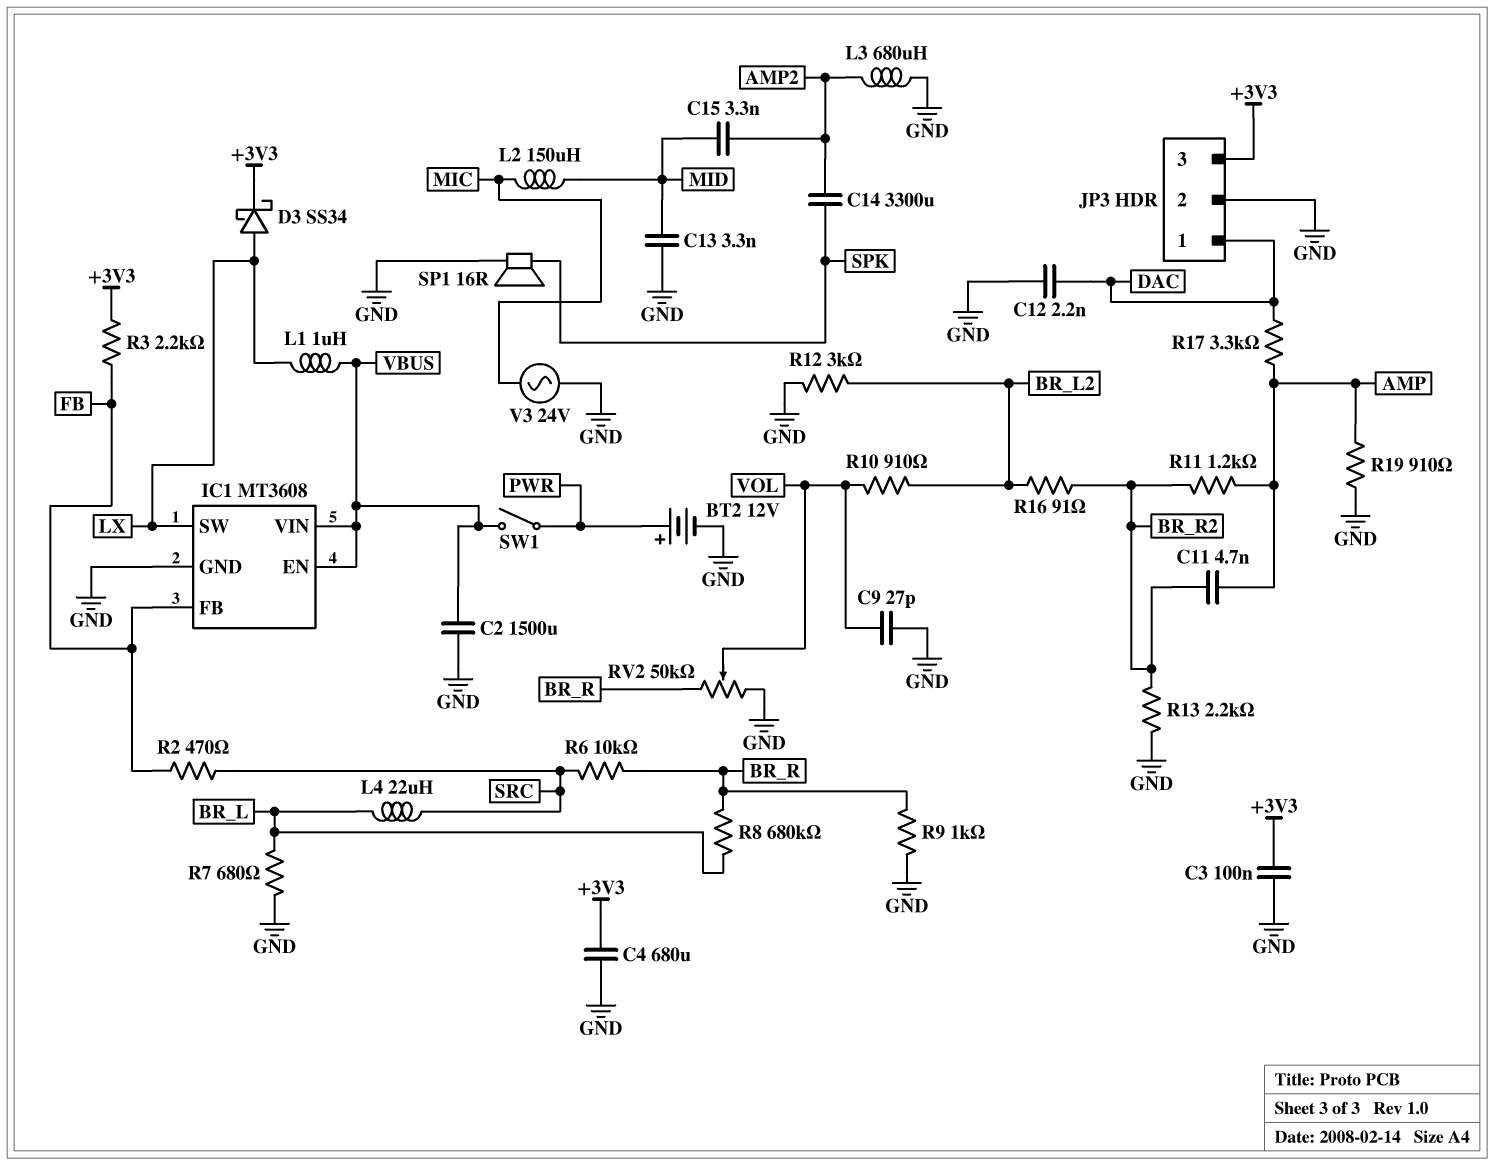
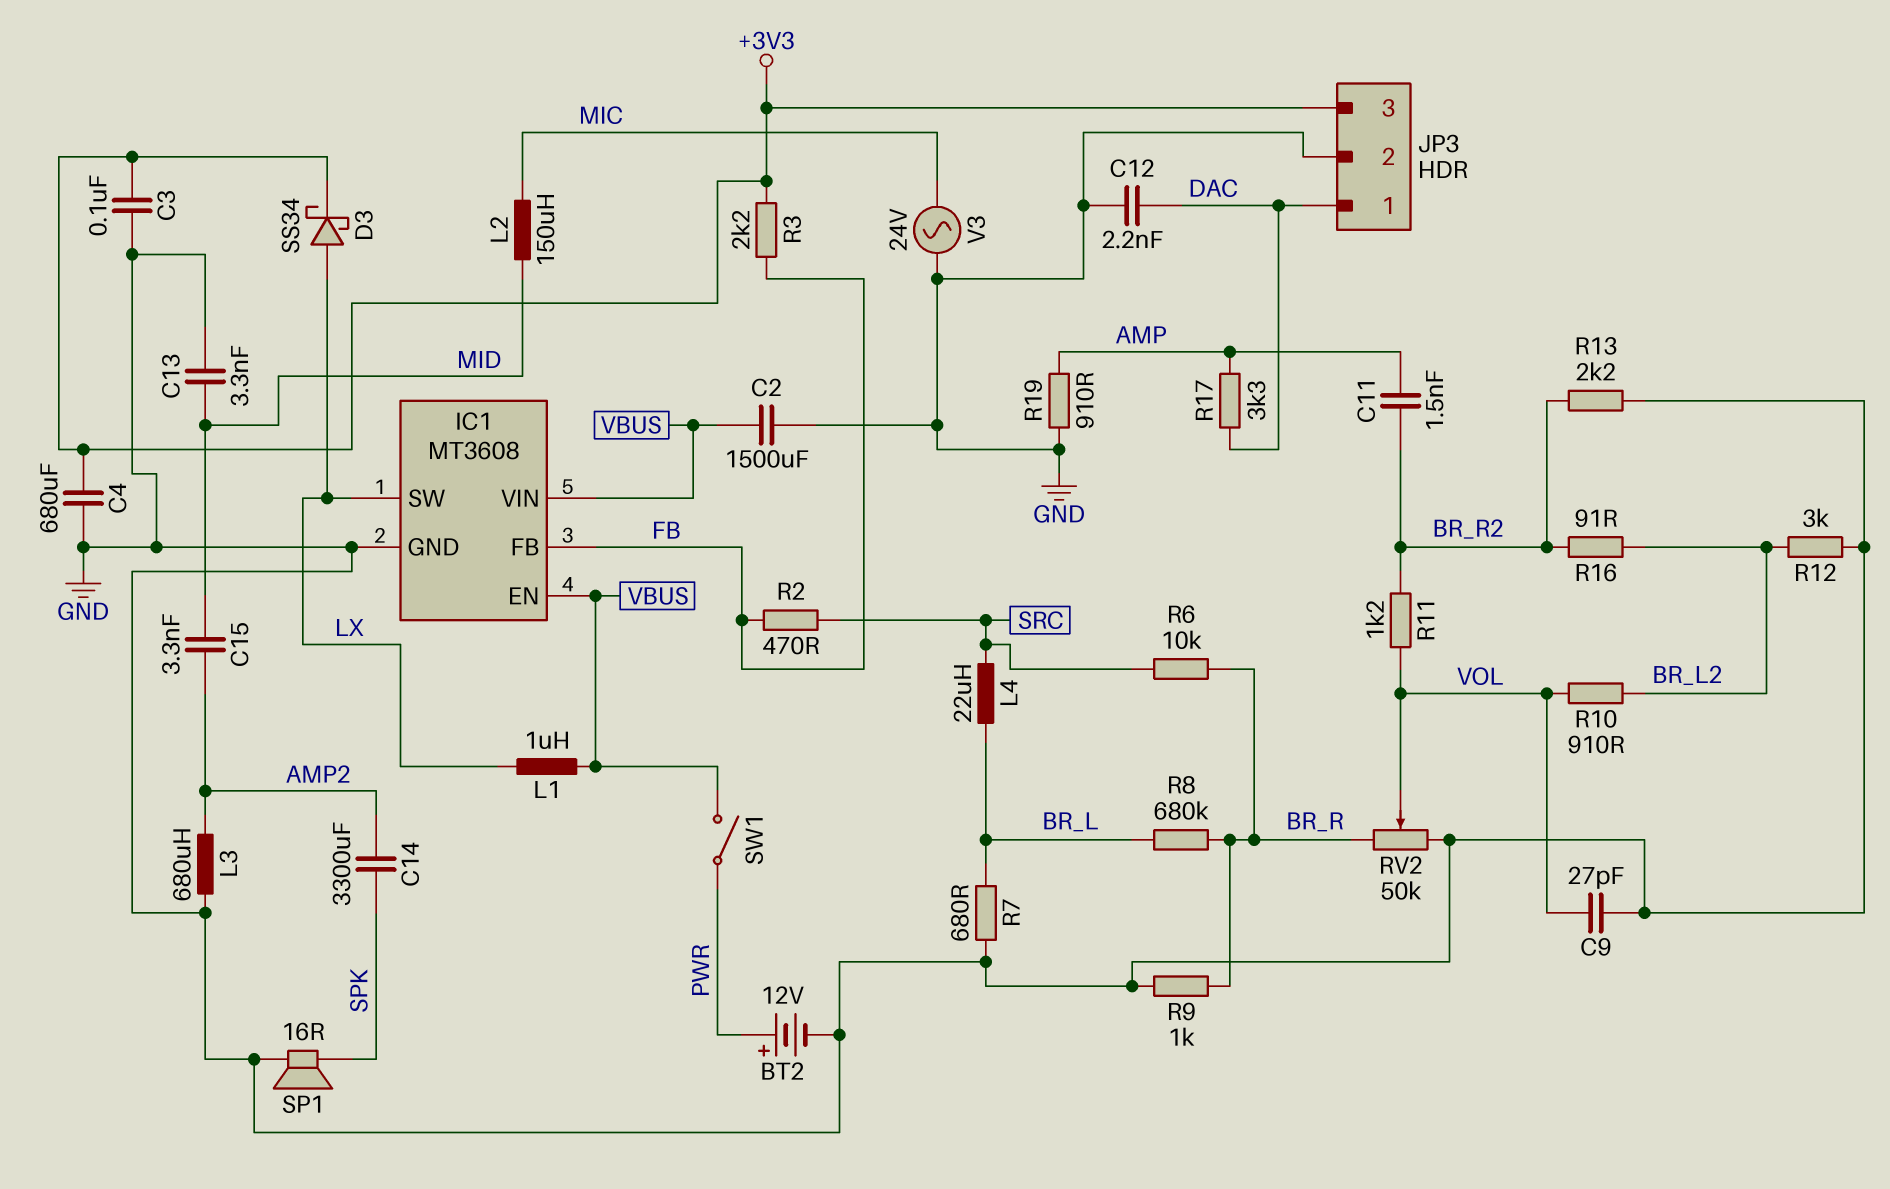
C11: 4.7nF (AMP, BR_R2) -> 1.5nF (AMP, BR_R2)
R11: 1.2k (AMP, BR_R2) -> 1.2k (BR_R2, VOL)

